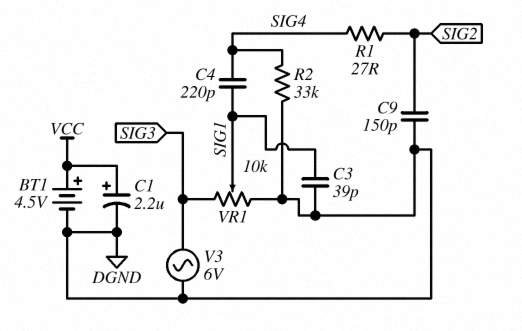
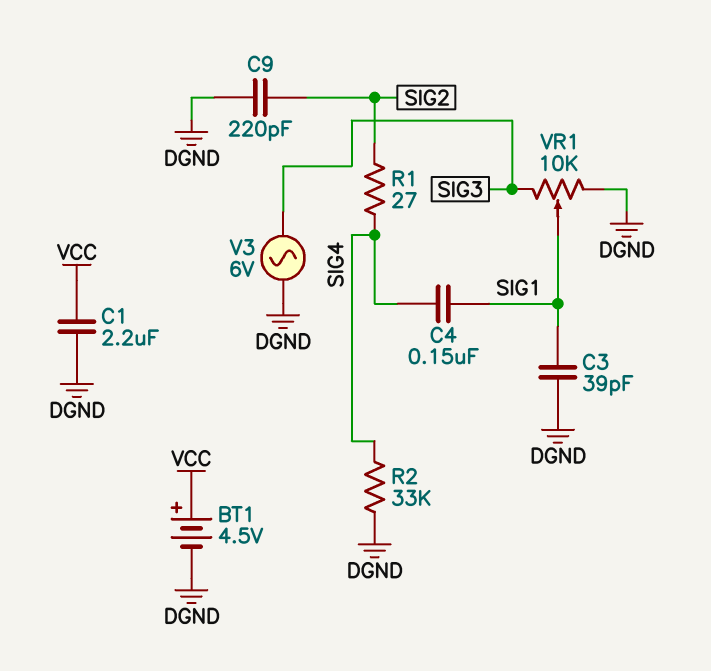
C1: 2.2uF (plus VCC, minus DGND) -> 2.2uF (DGND, VCC)
C4: 220pF (SIG1, SIG4) -> 150nF (SIG1, SIG4)
C9: 150pF (DGND, SIG2) -> 220pF (DGND, SIG2)

